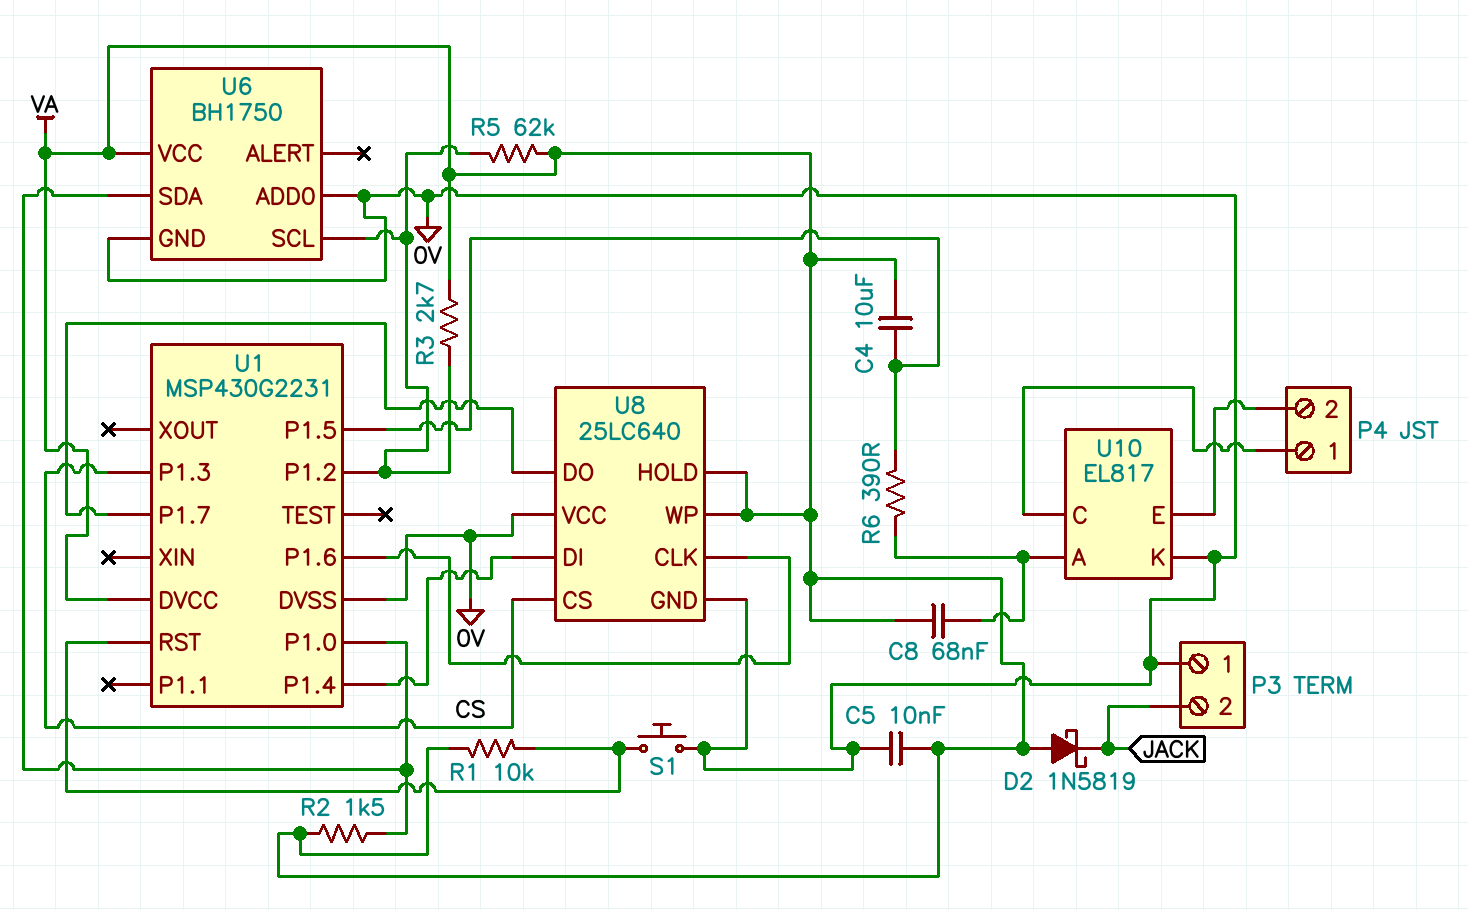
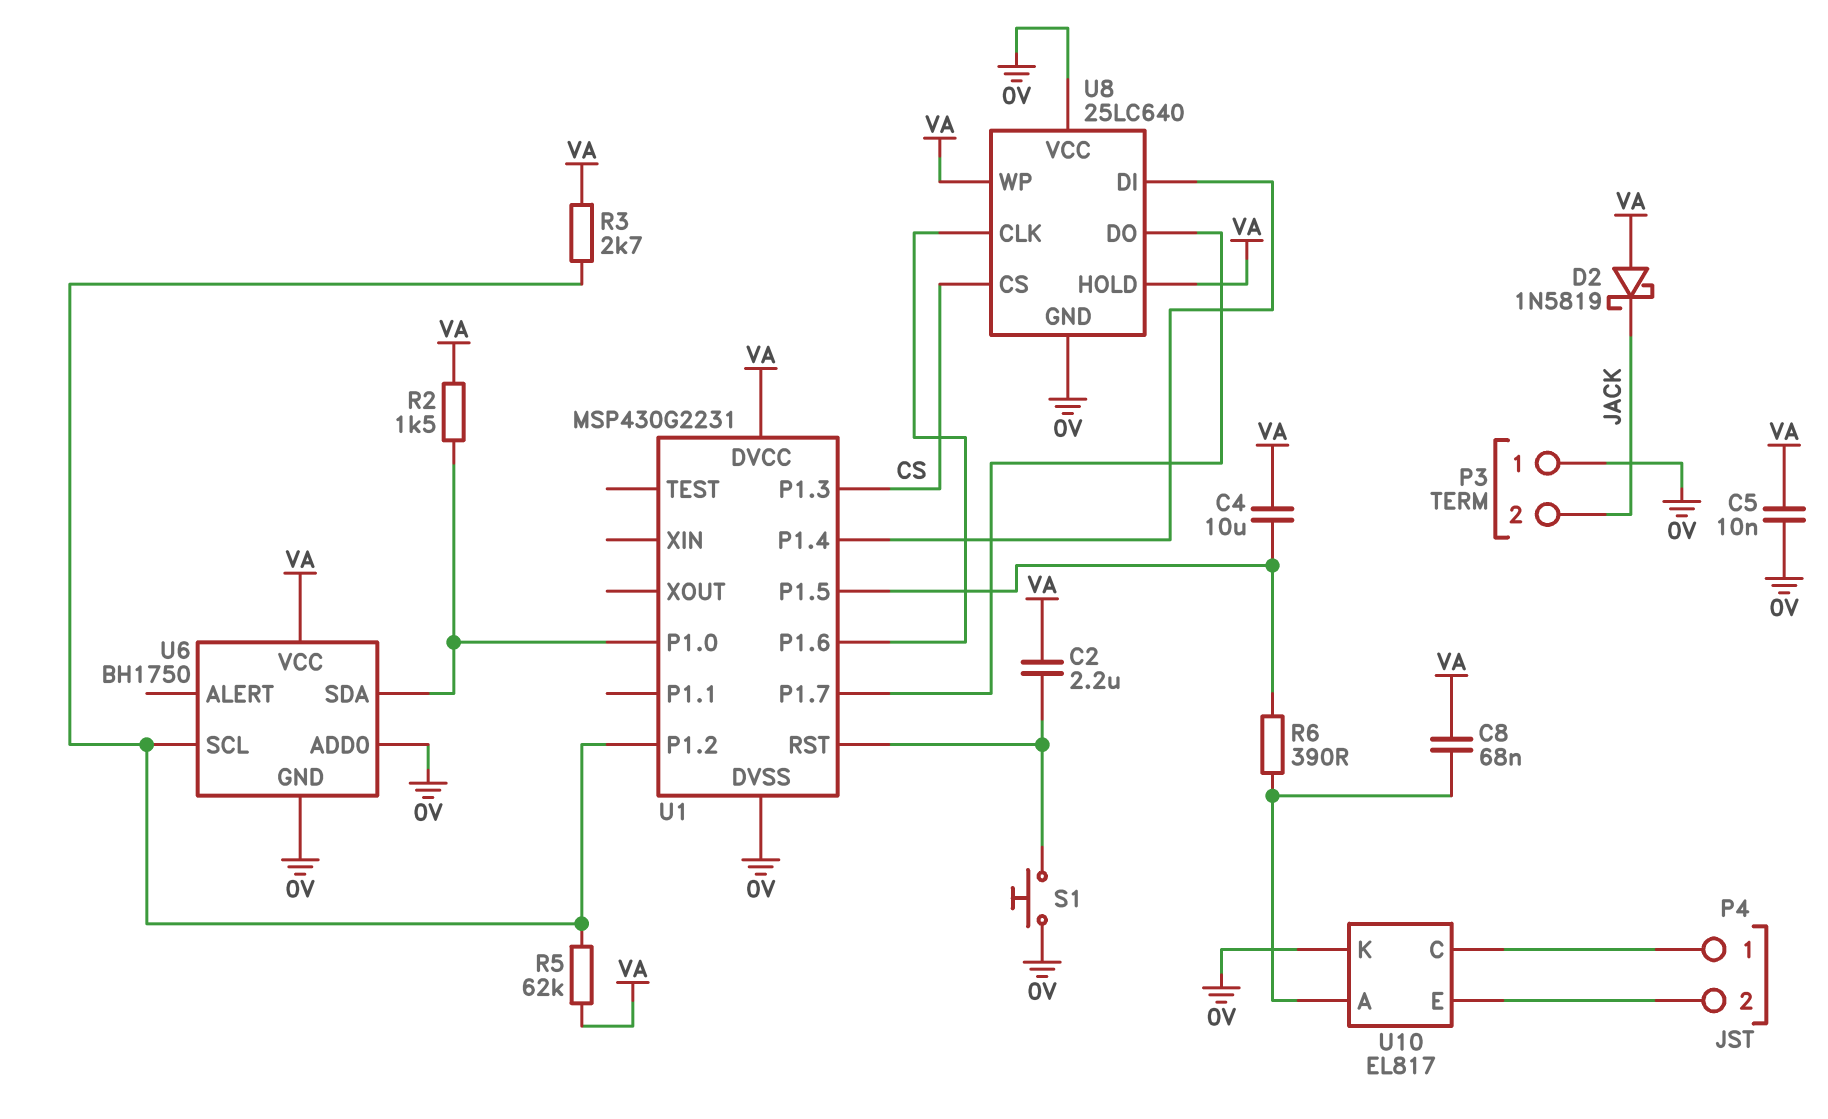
C2: none -> 2.2uF (U1/RST, VA)
R1: 10k (U1/RST, VA) -> none

